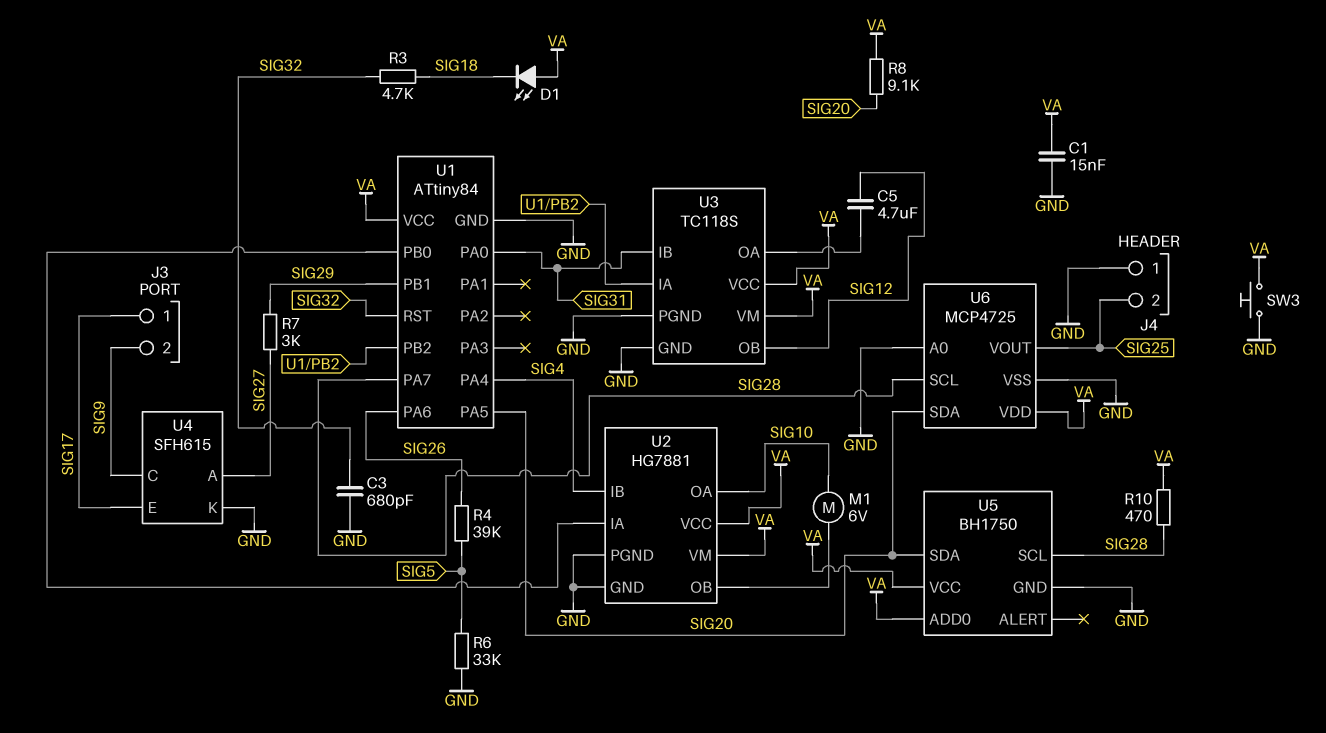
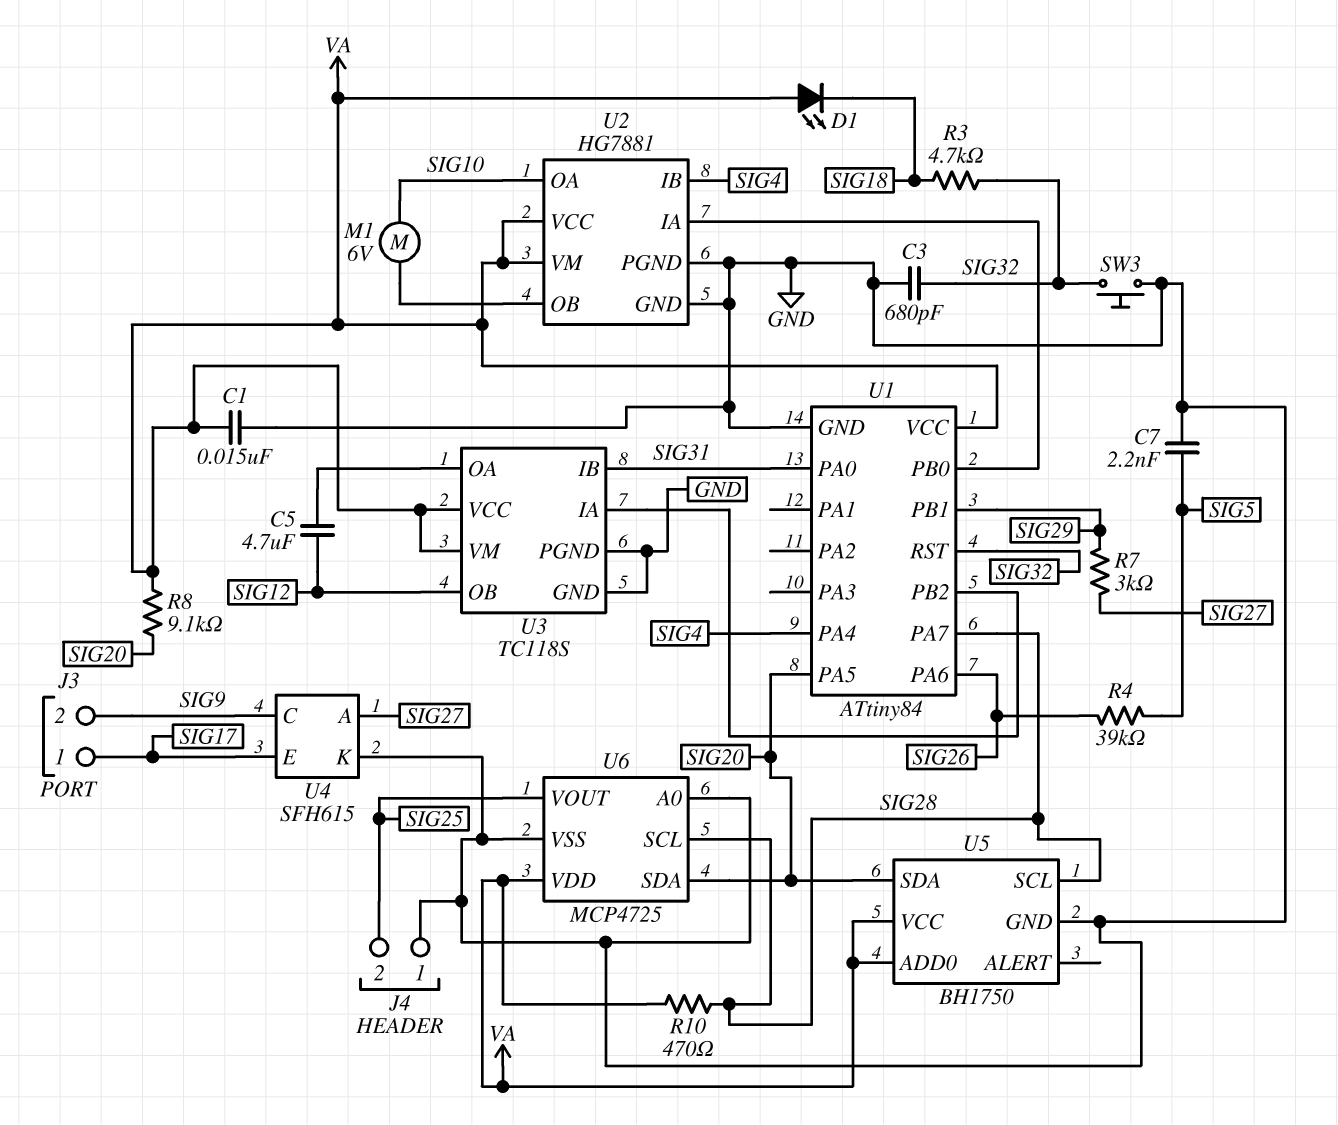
C7: none -> 2.2nF (GND, SIG5)
R6: 33k (GND, SIG5) -> none
SW3: button (GND, VA) -> button (GND, SIG32)

